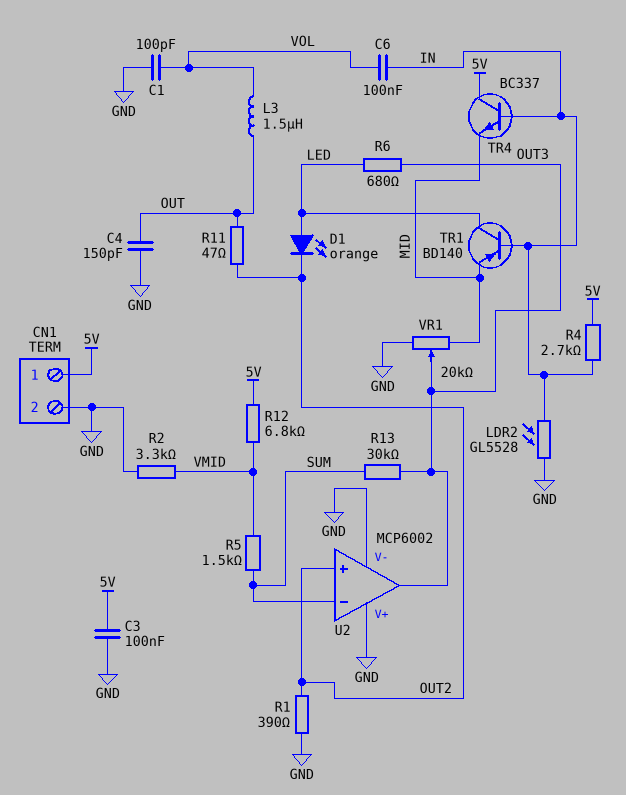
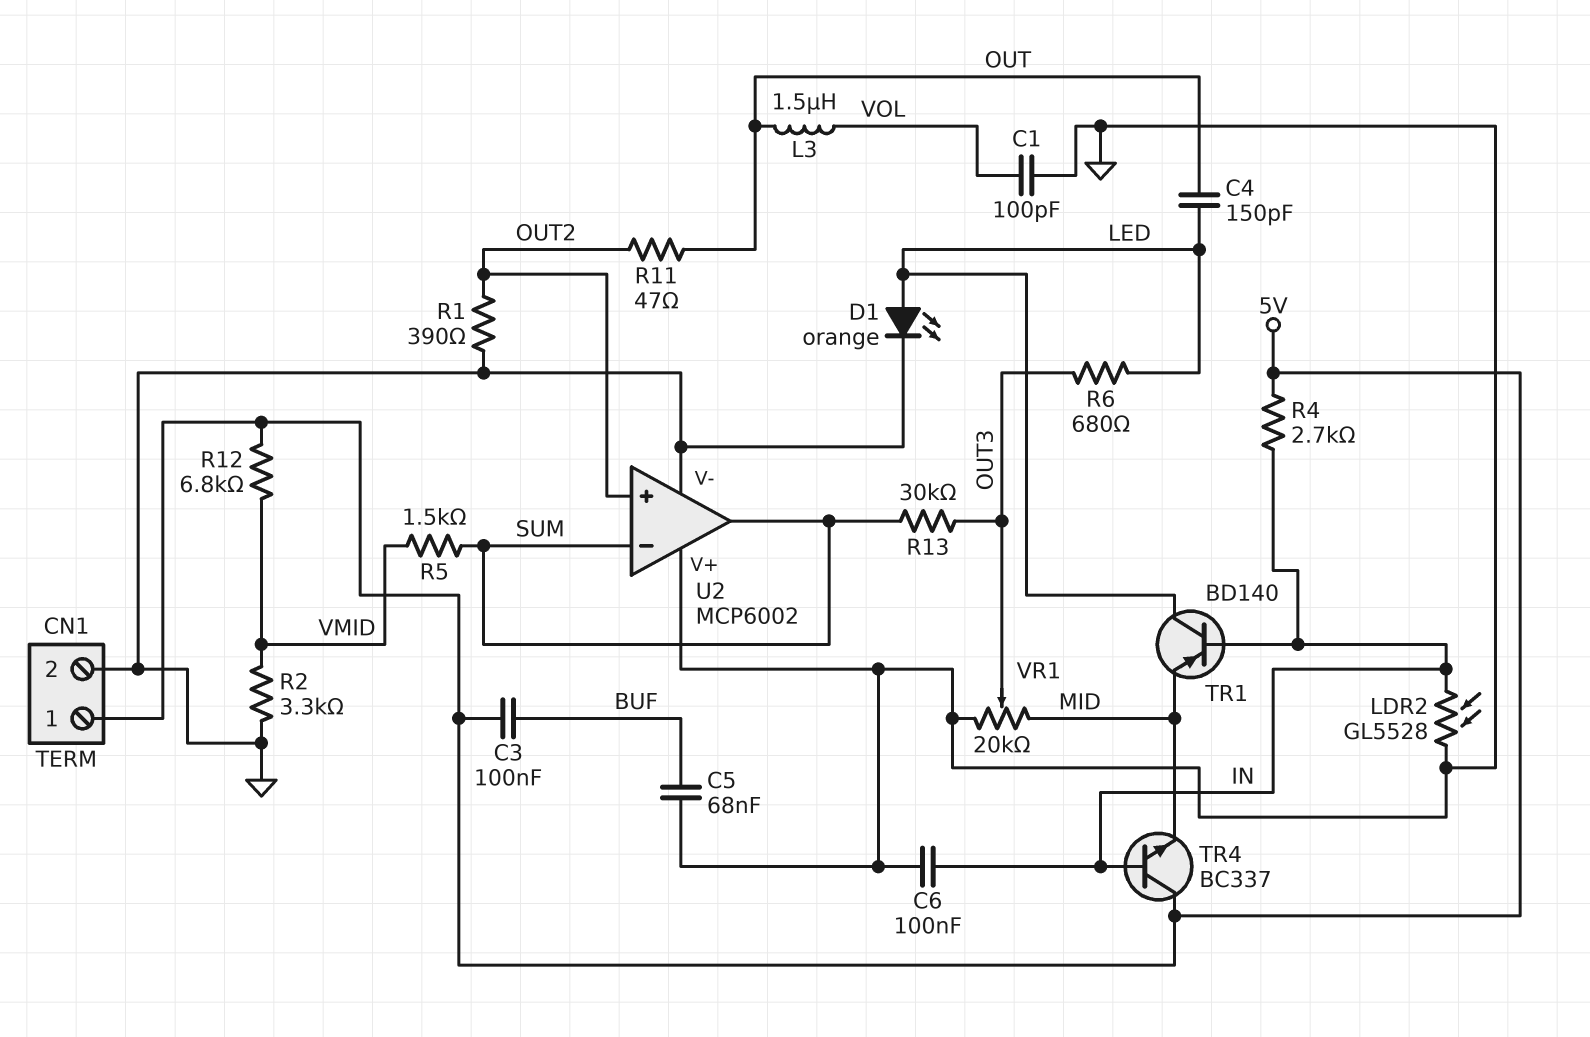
C3: 100nF (5V, GND) -> 100nF (5V, BUF)
C4: 150pF (GND, OUT) -> 150pF (LED, OUT)
C5: none -> 68nF (BUF, GND)
C6: 100nF (IN, VOL) -> 100nF (GND, IN)
D1: LED orange (A LED, K OUT2) -> LED orange (A LED, K GND)
U2 pin out: OUT3 -> SUM

